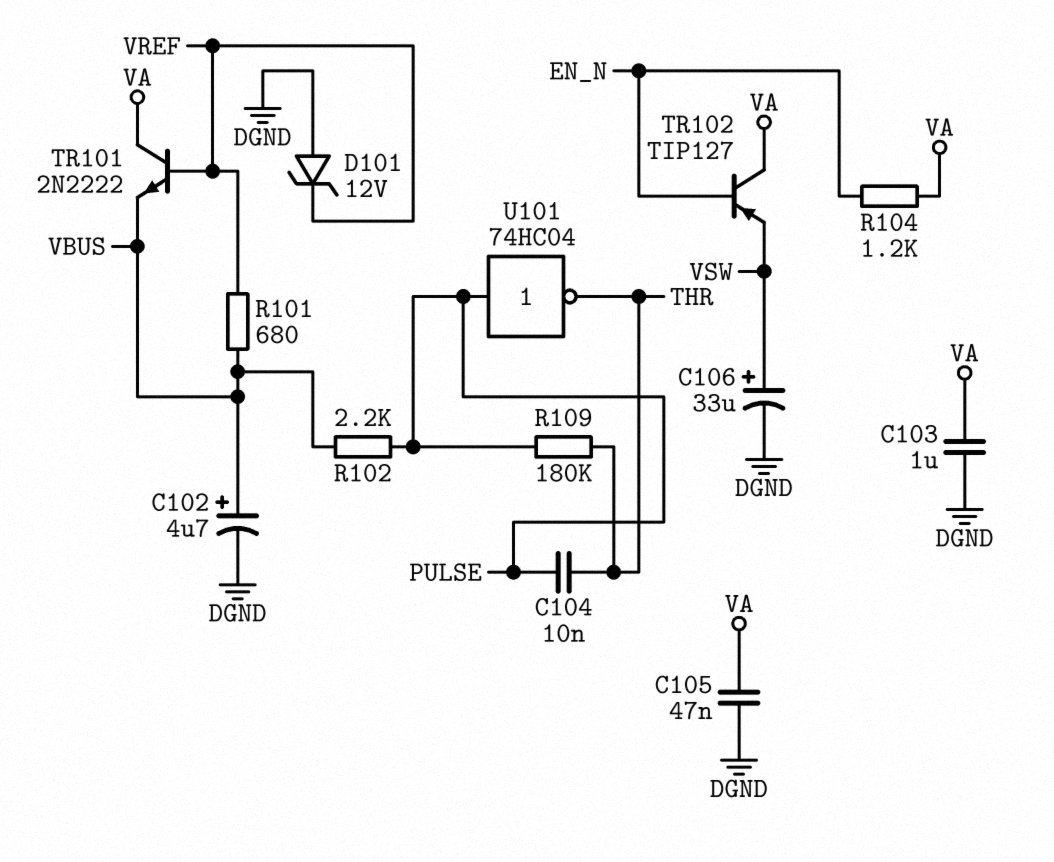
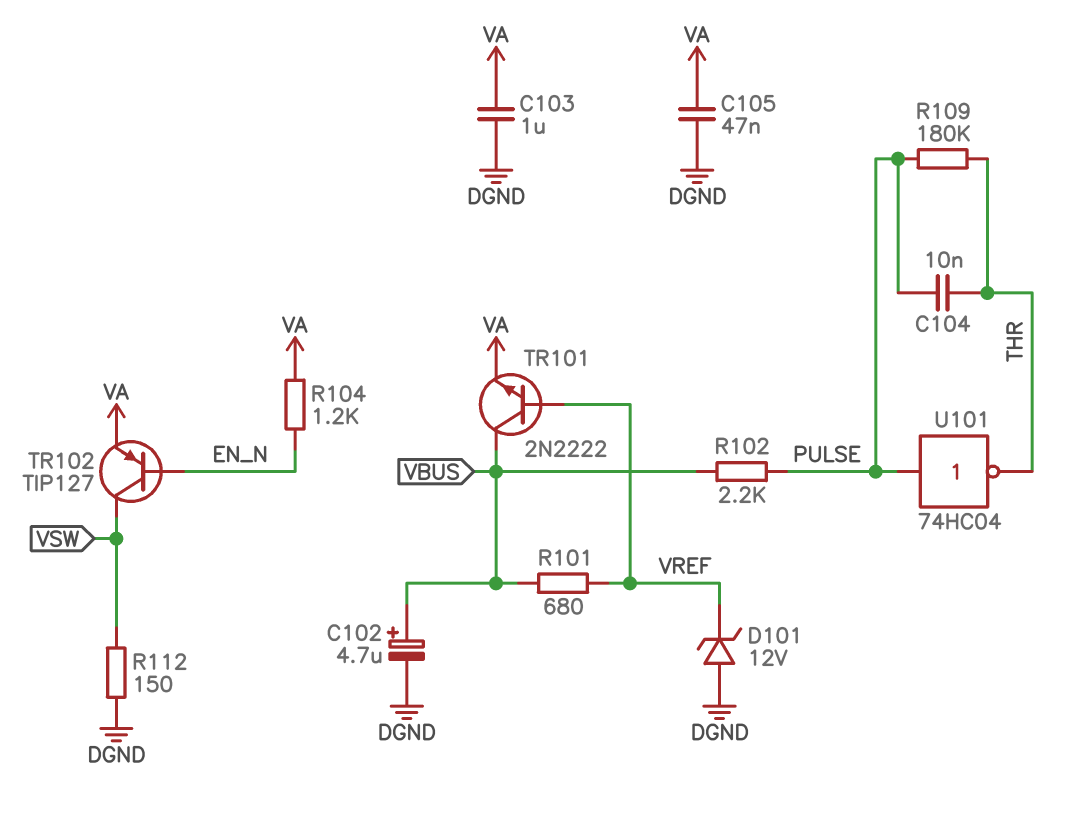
C106: 33uF (plus VSW, minus DGND) -> none
R112: none -> 150 (DGND, VSW)
TR101: NPN 2N2222 (B VREF, C VA, E VBUS) -> NPN 2N2222 (B VREF, C VBUS, E VA)
TR102: PNP TIP127 (B EN_N, C VA, E VSW) -> PNP TIP127 (B EN_N, C VSW, E VA)

